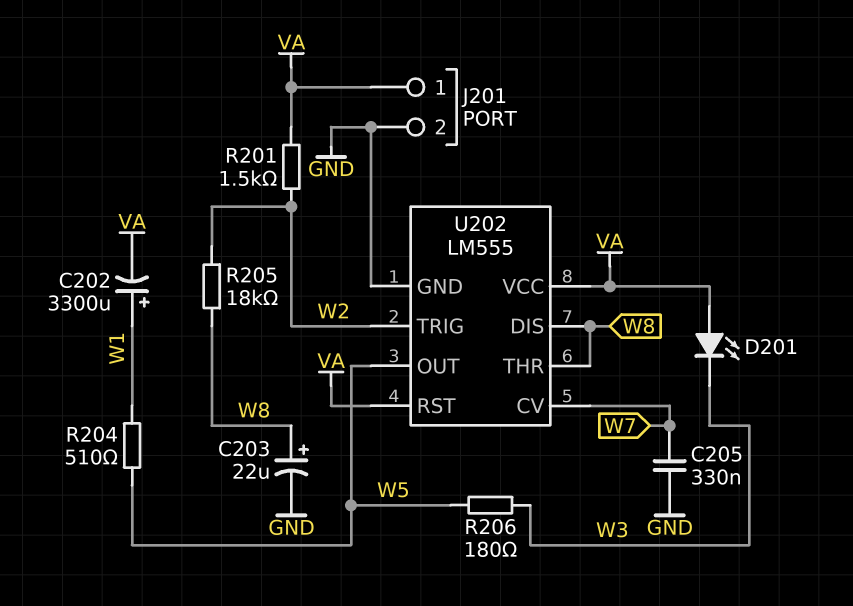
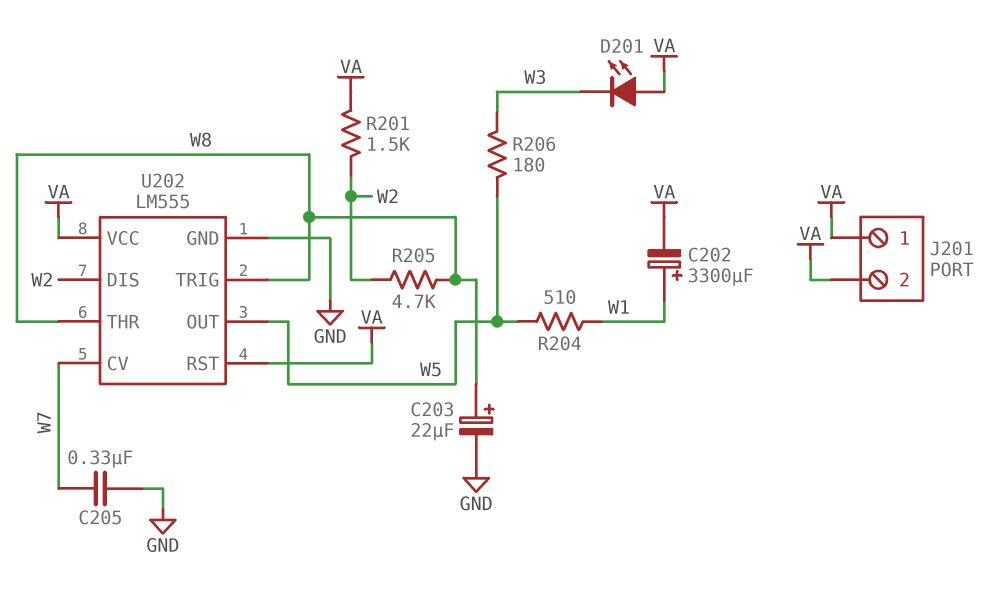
J201 pin 2: GND -> VA
R205: 18k (W2, W8) -> 4.7k (W2, W8)
U202 pin DIS: W8 -> W2
U202 pin TRIG: W2 -> W8

